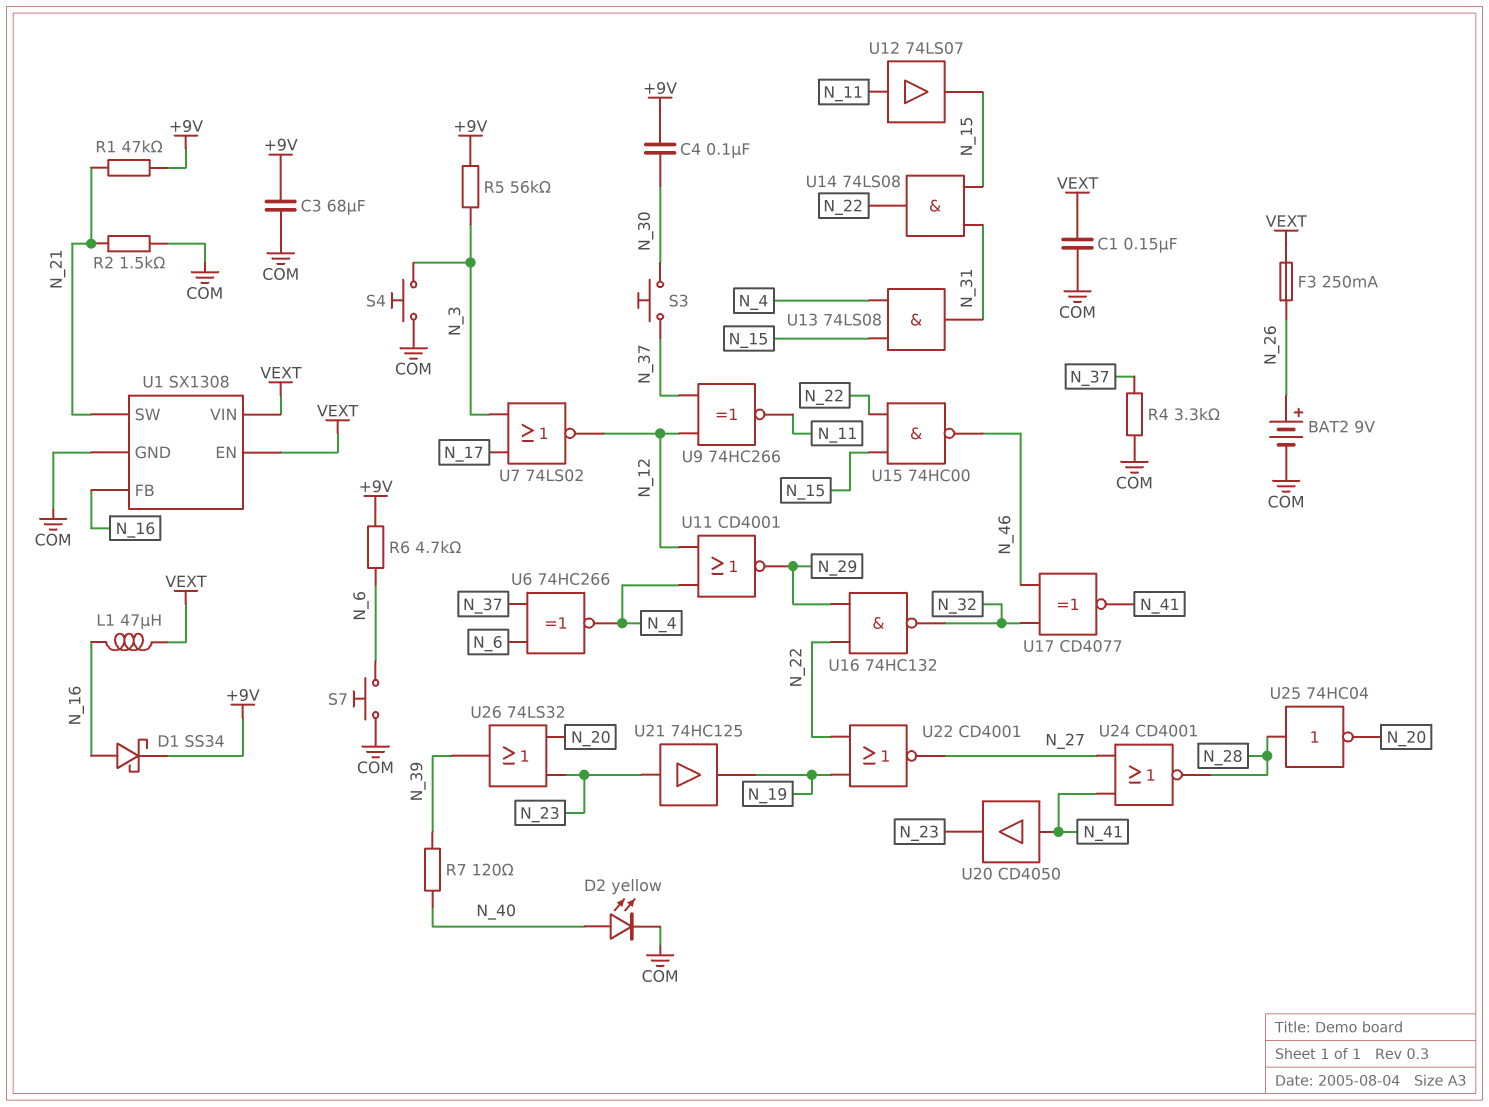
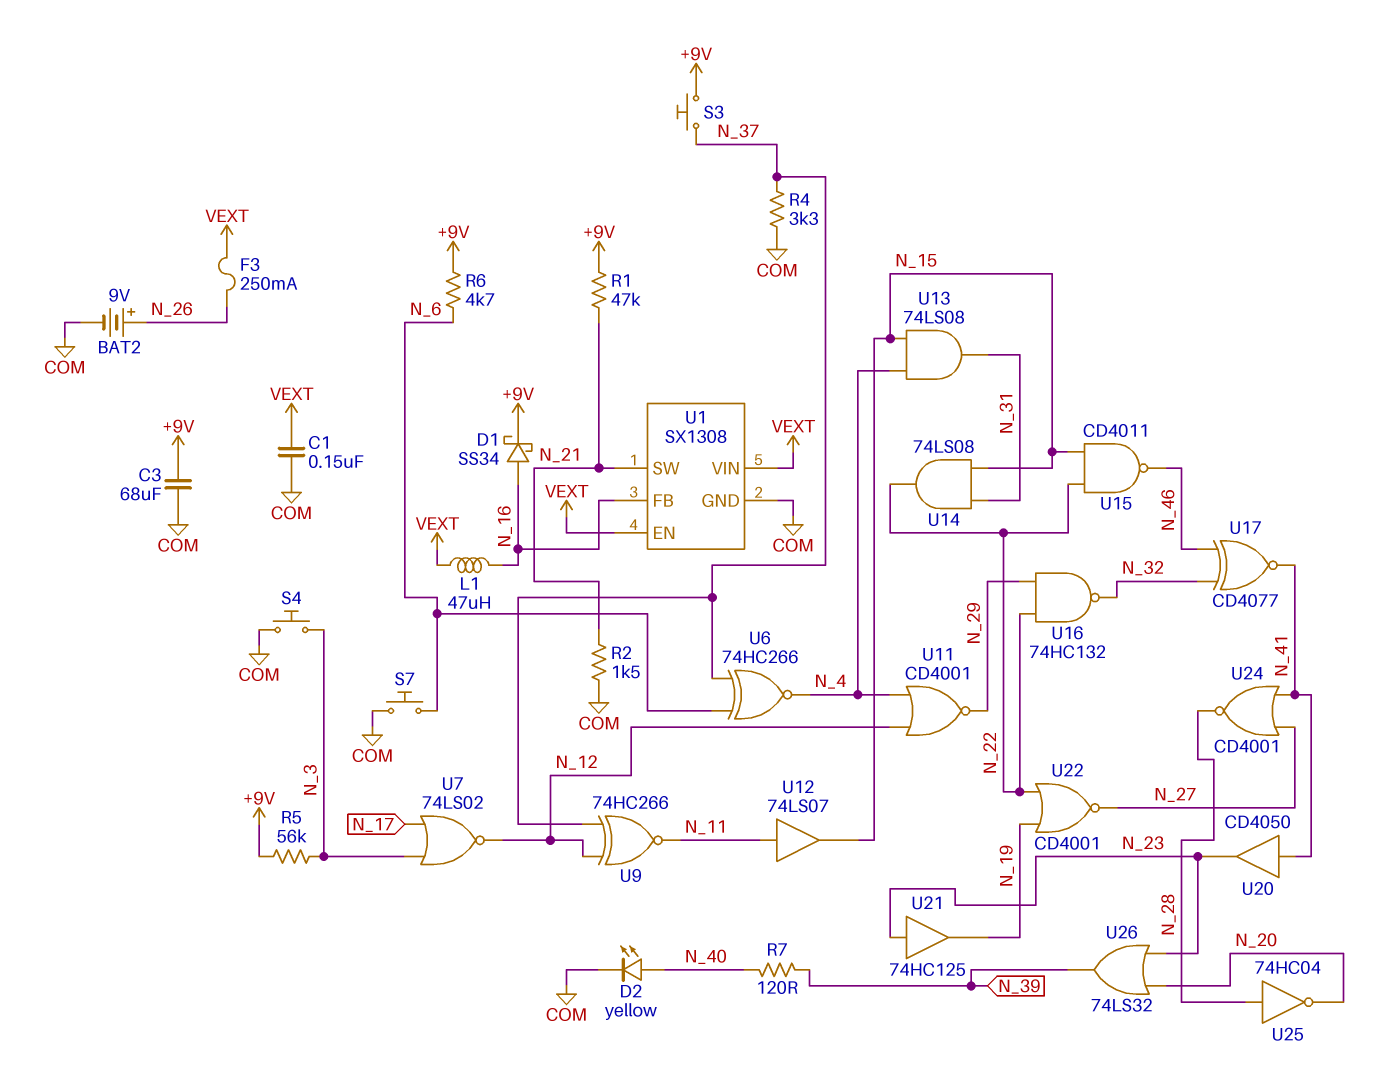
C4: 100nF (+9V, N_30) -> none
S3: button (N_30, N_37) -> button (+9V, N_37)
U15: NAND 74HC00 (in N_15, in N_22, out N_46) -> NAND CD4011 (in N_15, in N_22, out N_46)

